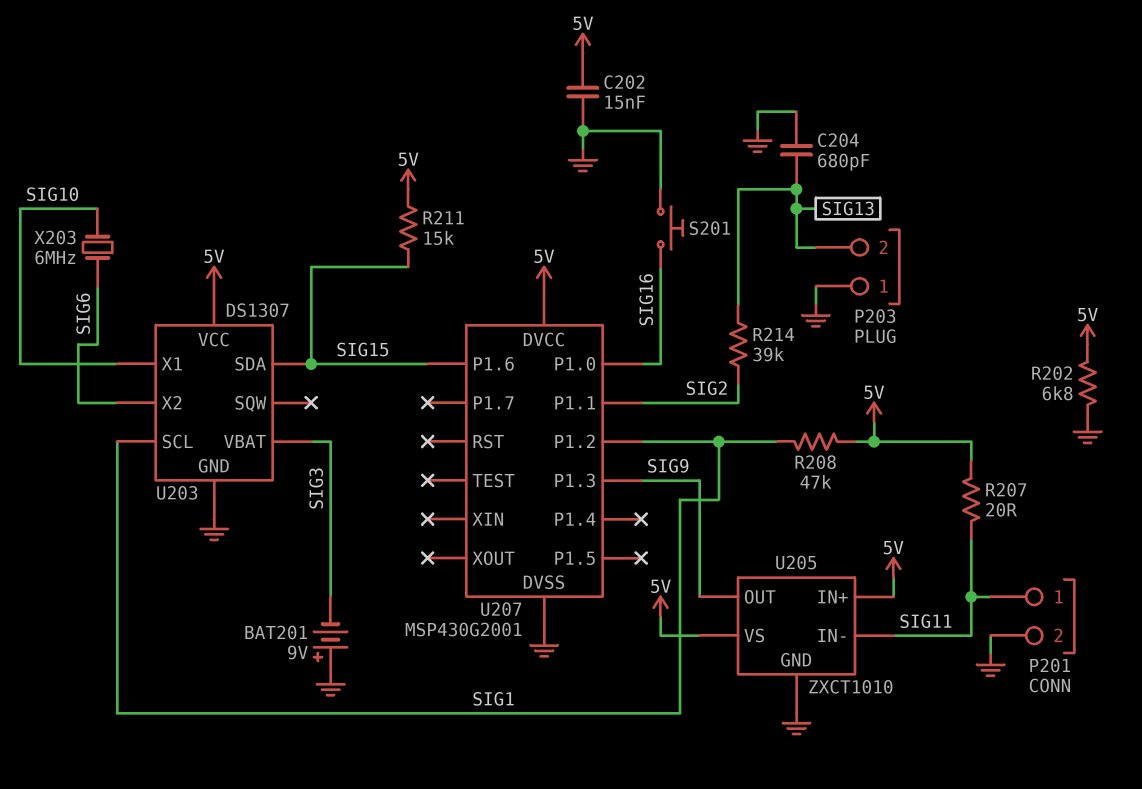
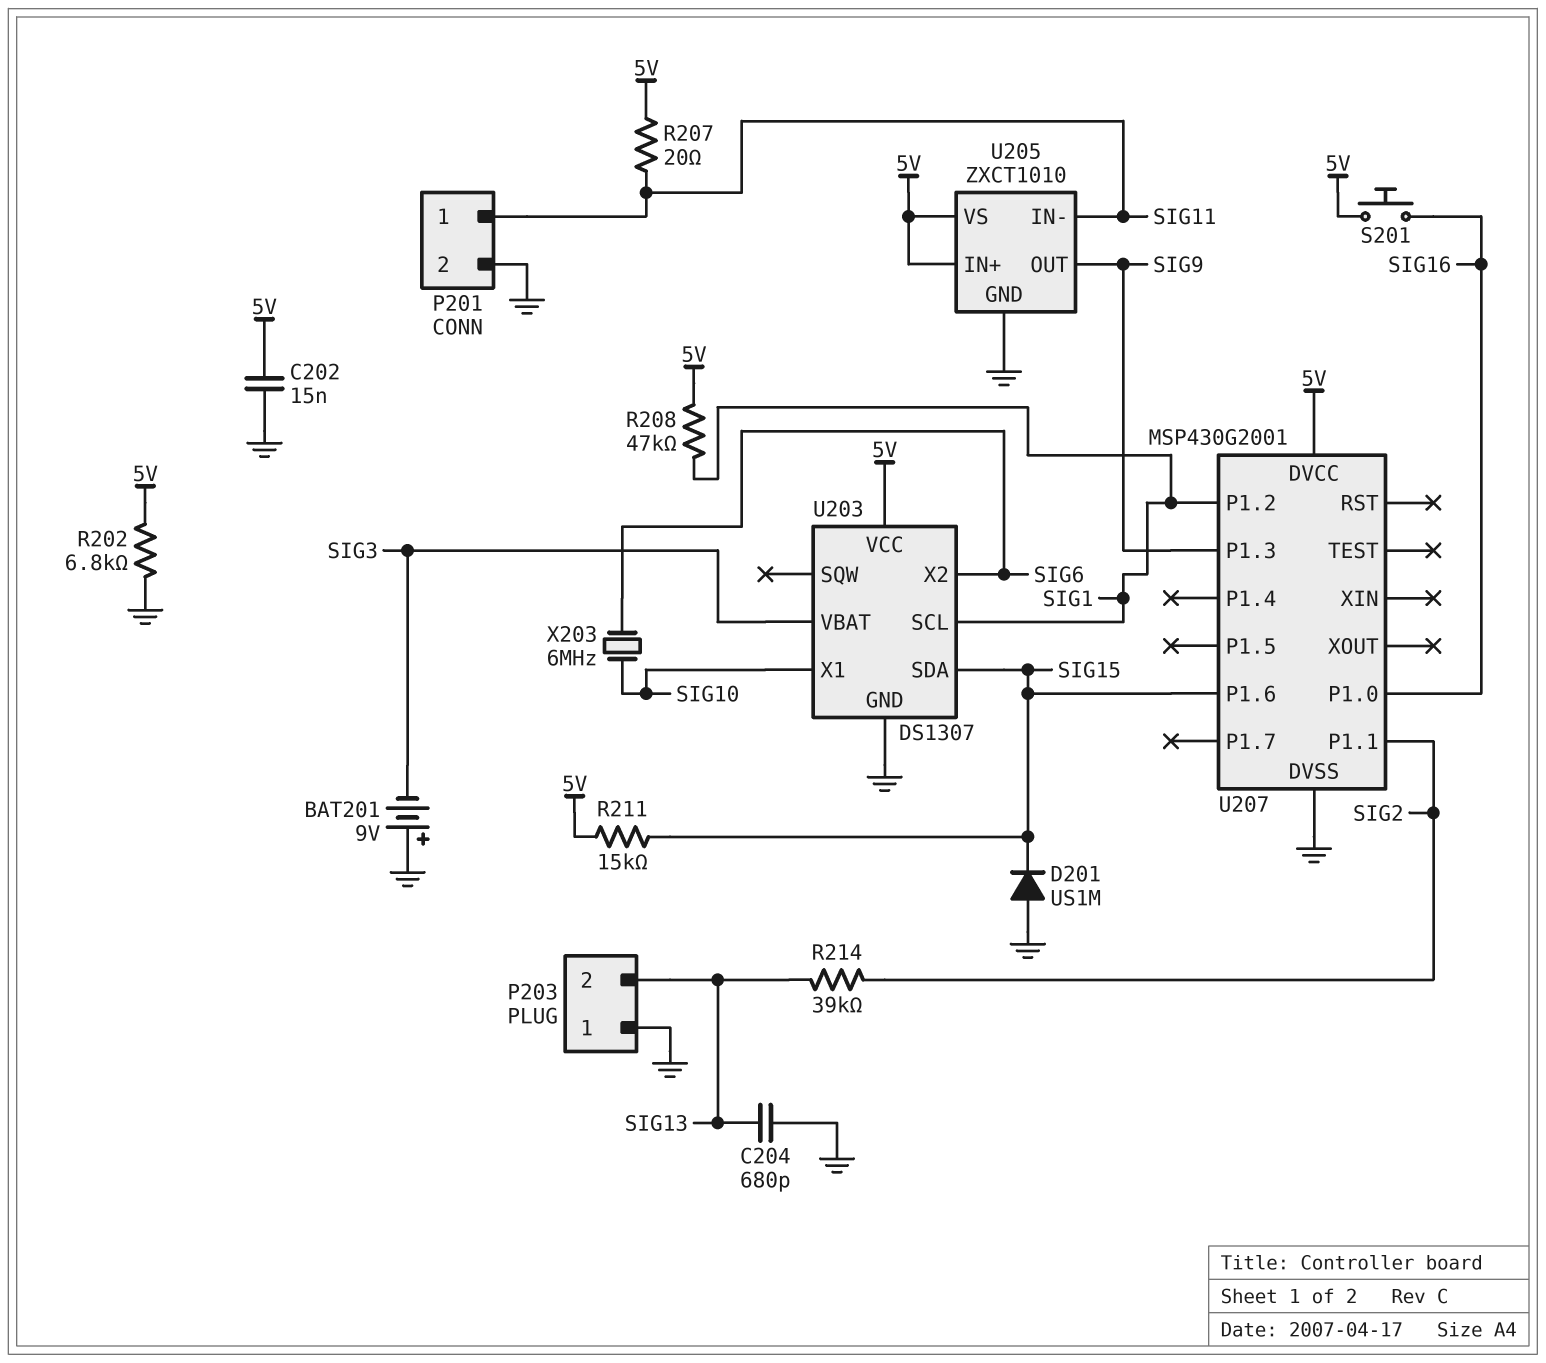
D201: none -> diode US1M (A GND, K SIG15)
S201: button (GND, SIG16) -> button (5V, SIG16)

